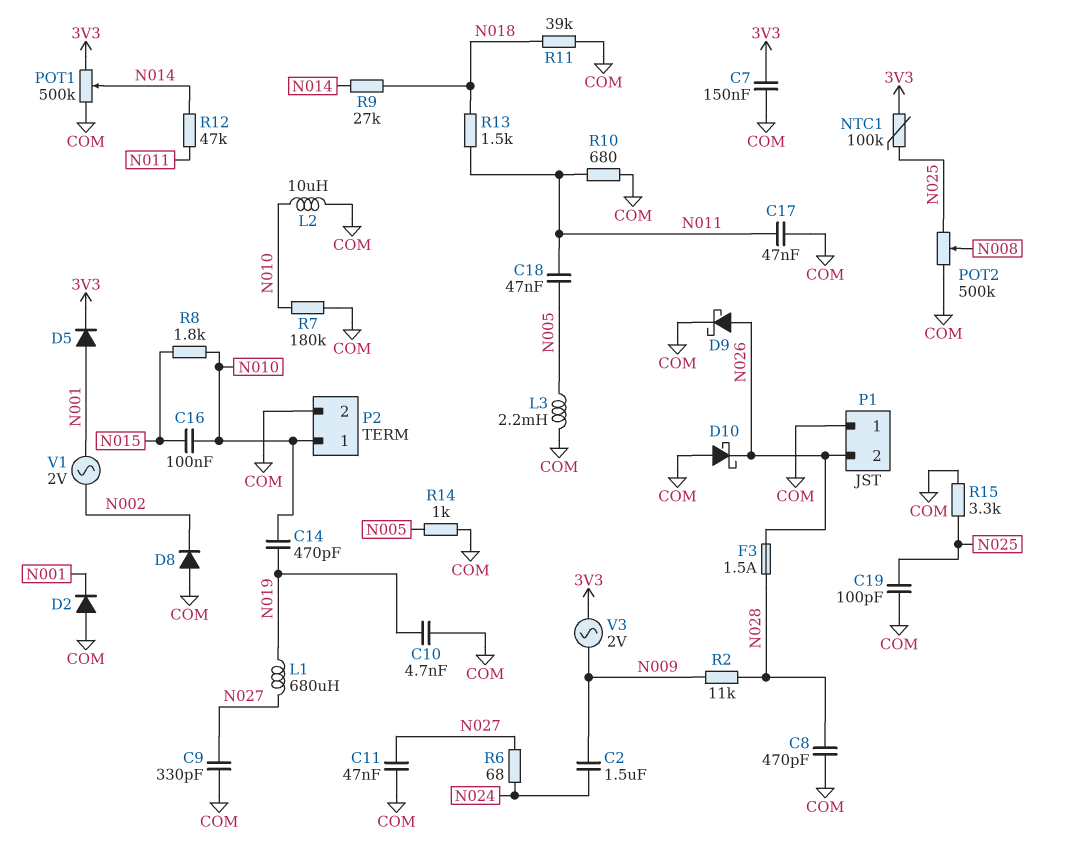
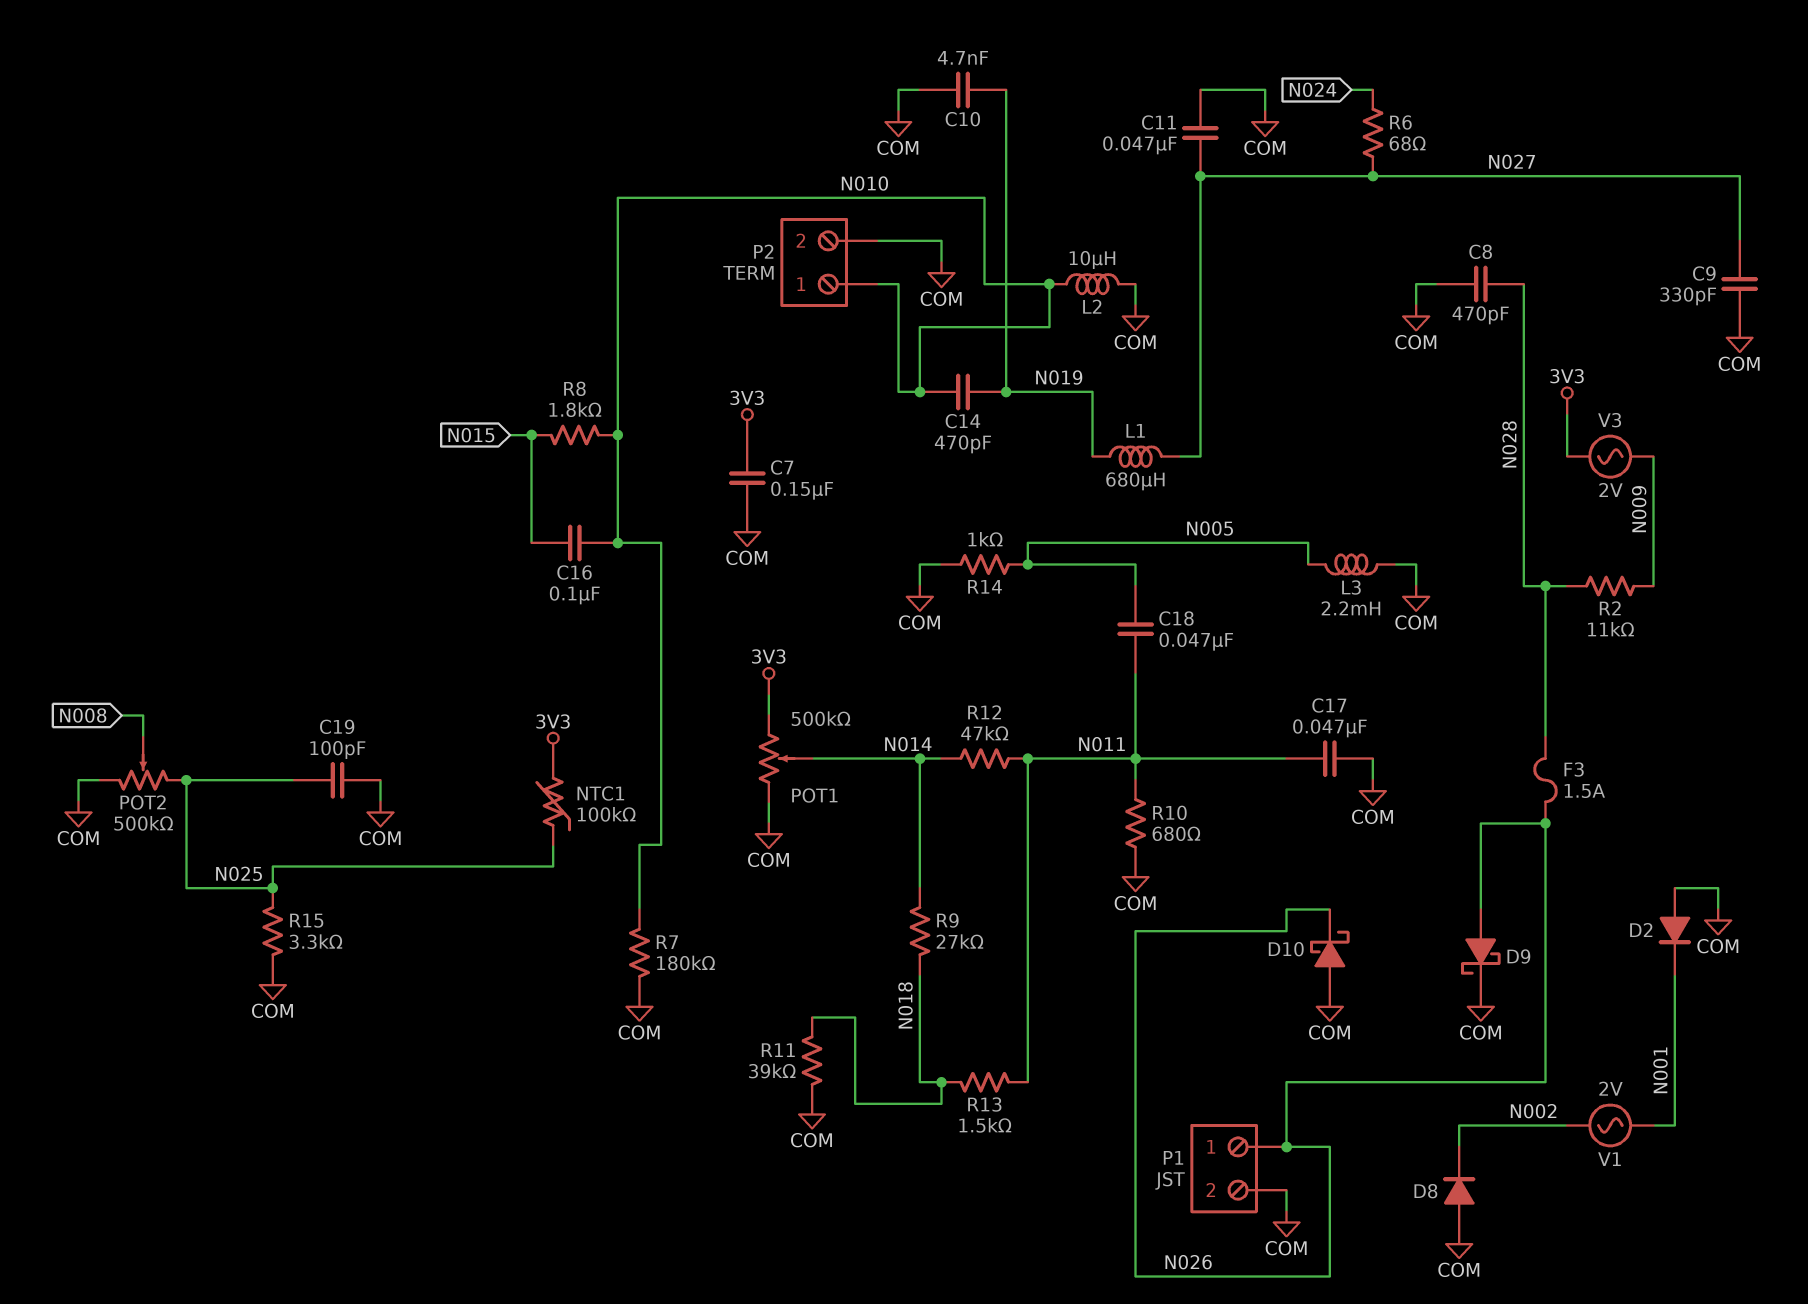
C2: 1.5uF (N009, N024) -> none
D5: diode (A N001, K 3V3) -> none
P1 pin 1: COM -> N026
P1 pin 2: N026 -> COM

